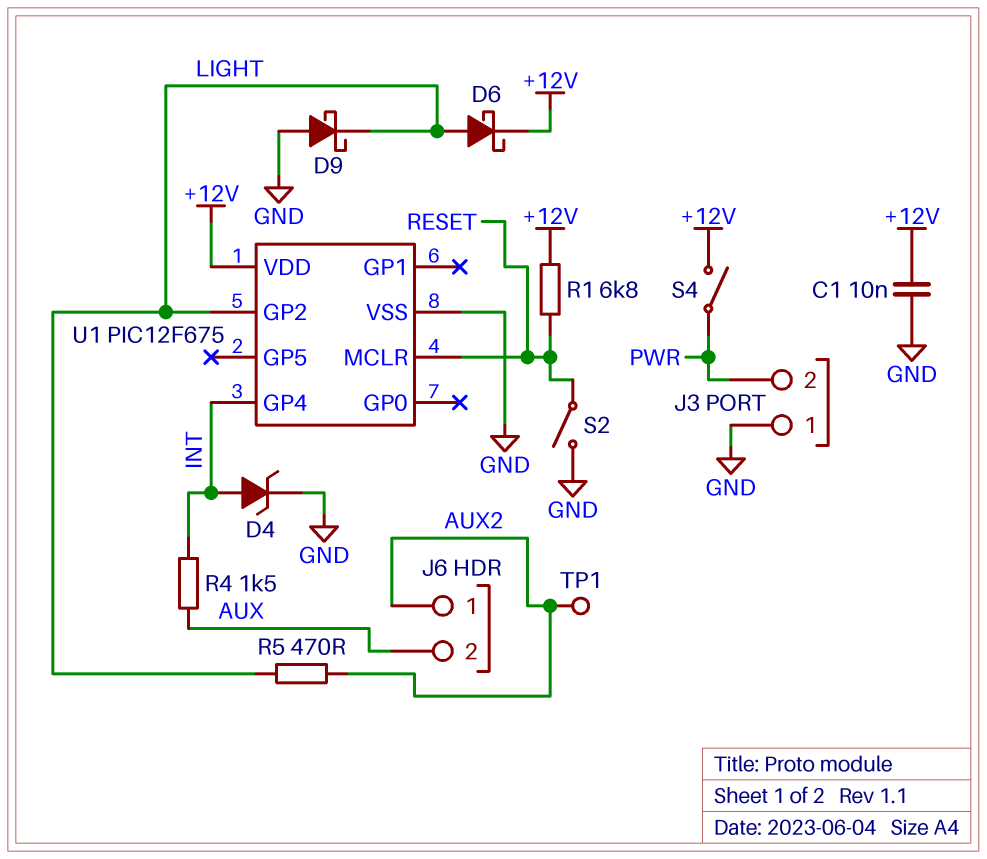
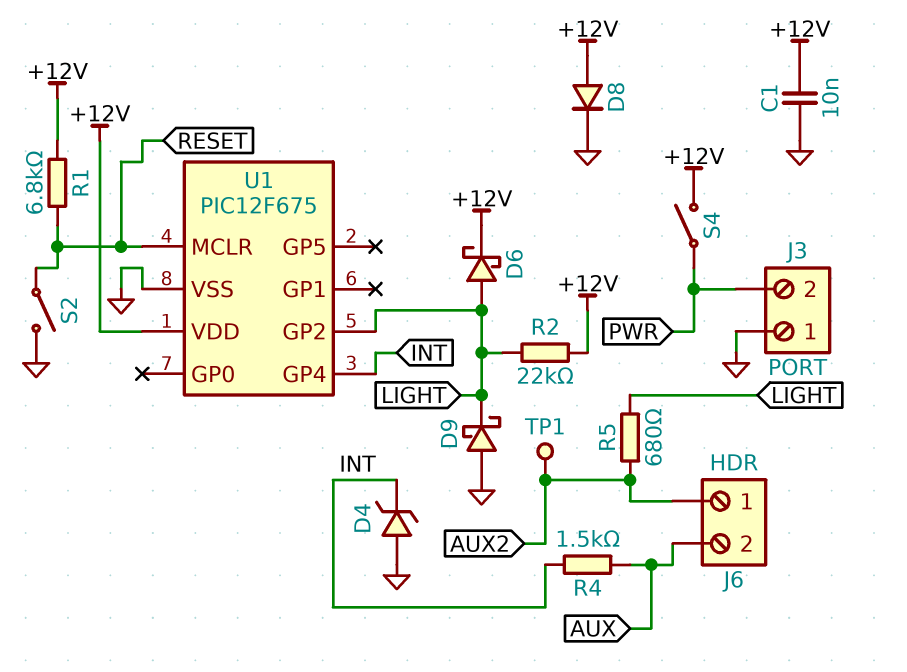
D4: zener (A INT, K GND) -> zener (A GND, K INT)
D8: none -> diode (A +12V, K GND)
R2: none -> 22k (+12V, LIGHT)
R5: 470 (AUX2, LIGHT) -> 680 (AUX2, LIGHT)

